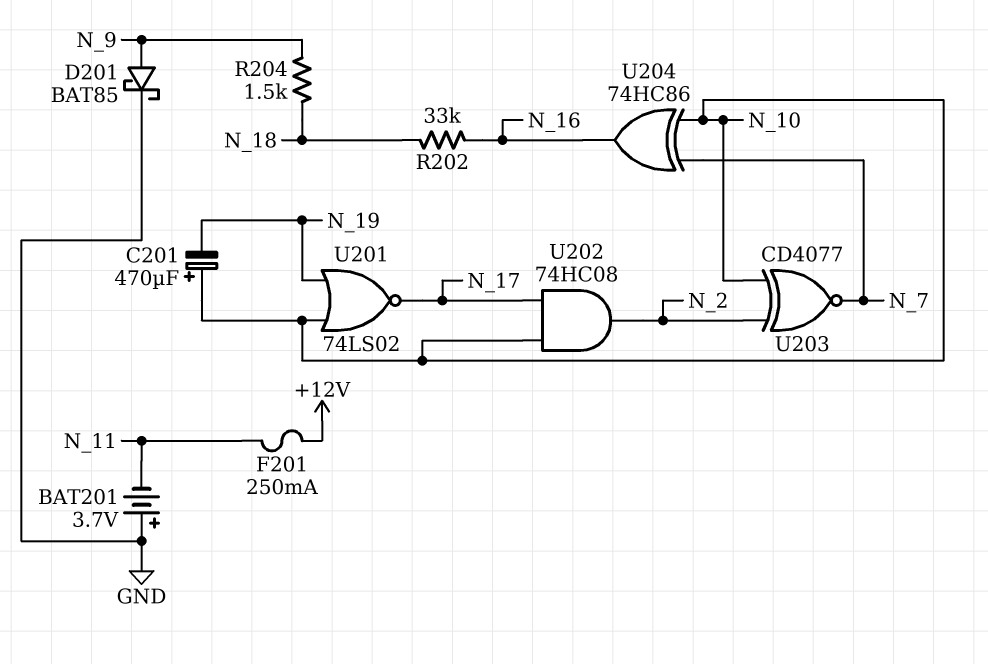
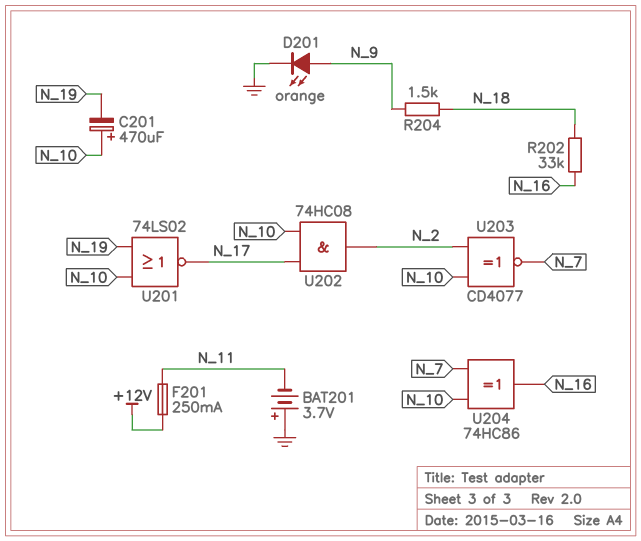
D201: schottky BAT85 (A N_9, K GND) -> LED orange (A N_9, K GND)

